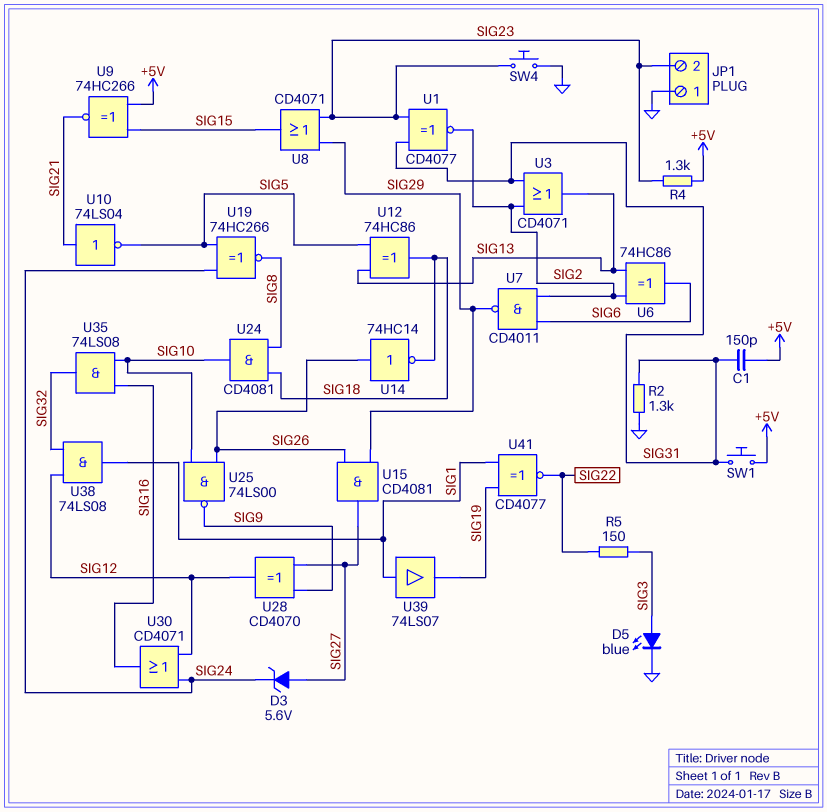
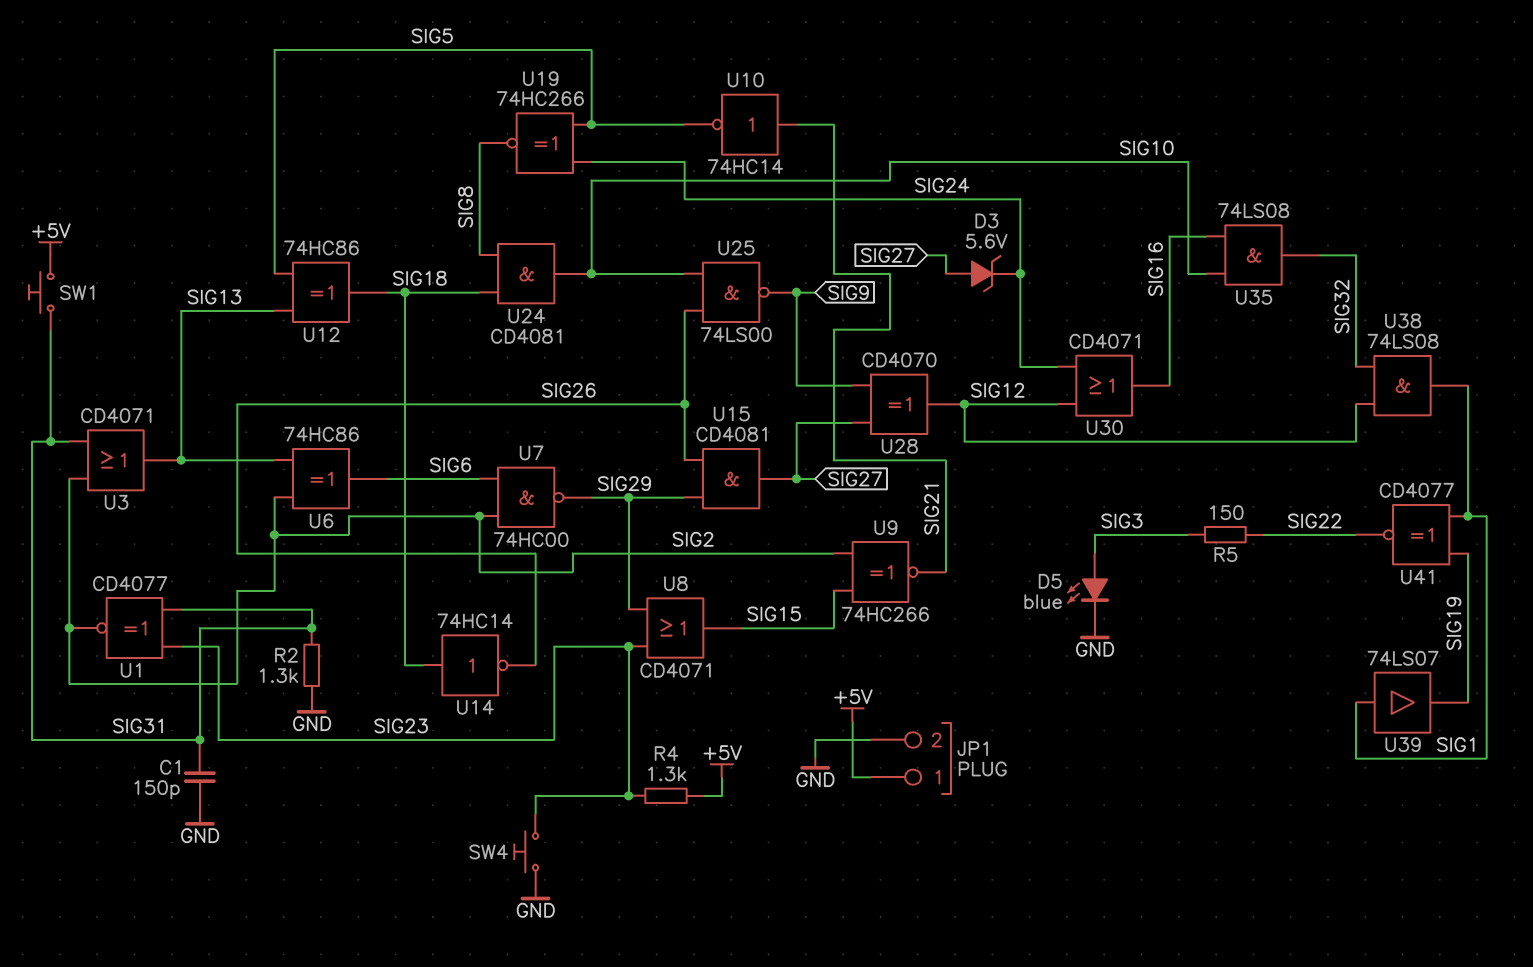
C1: 150pF (+5V, SIG31) -> 150pF (GND, SIG31)
JP1 pin 1: GND -> +5V
JP1 pin 2: SIG23 -> GND
U7: NAND CD4011 (in SIG2, in SIG6, out SIG29) -> NAND 74HC00 (in SIG2, in SIG6, out SIG29)
U9: XNOR 74HC266 (in +5V, in SIG15, out SIG21) -> XNOR 74HC266 (in SIG2, in SIG15, out SIG21)
U10: NOT 74LS04 (in SIG21, out SIG5) -> NOT 74HC14 (in SIG21, out SIG5)
U14: NOT 74HC14 (in SIG26, out SIG18) -> NOT 74HC14 (in SIG18, out SIG26)

